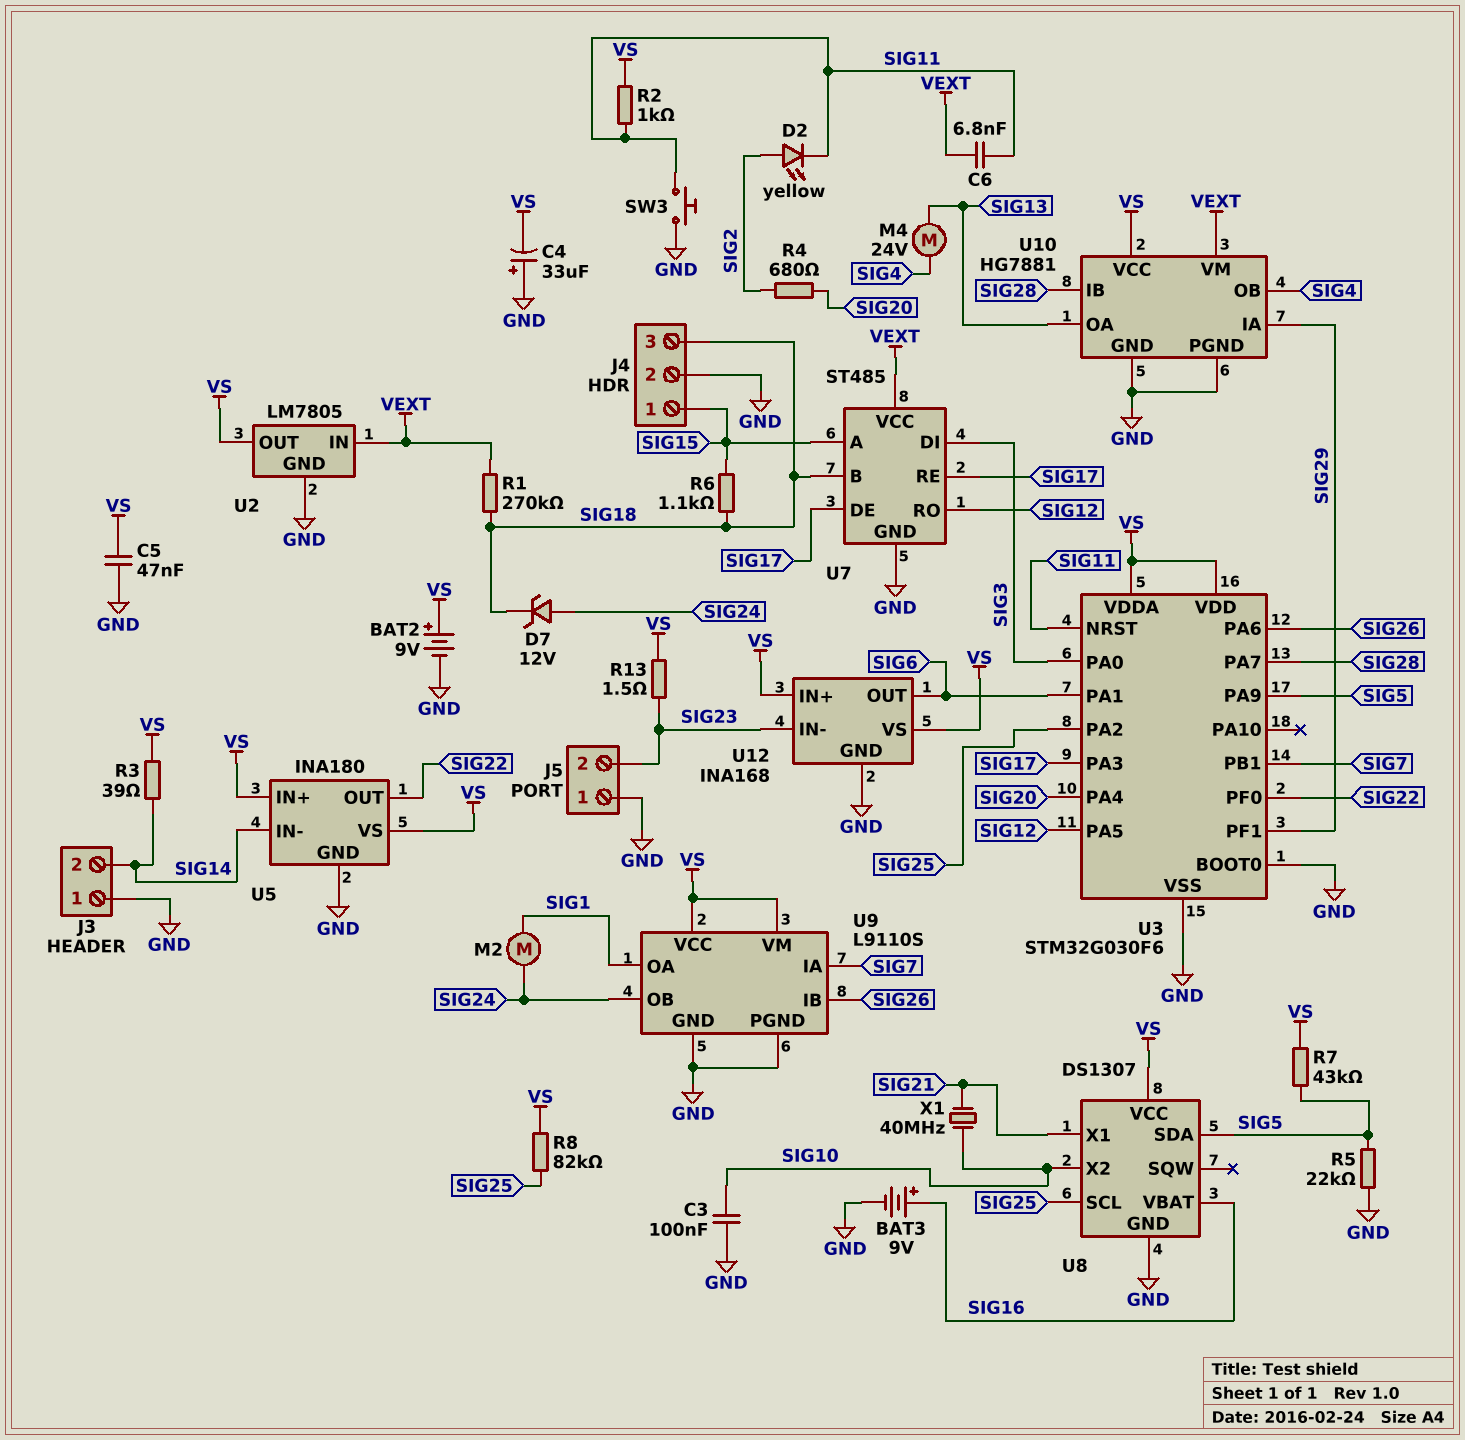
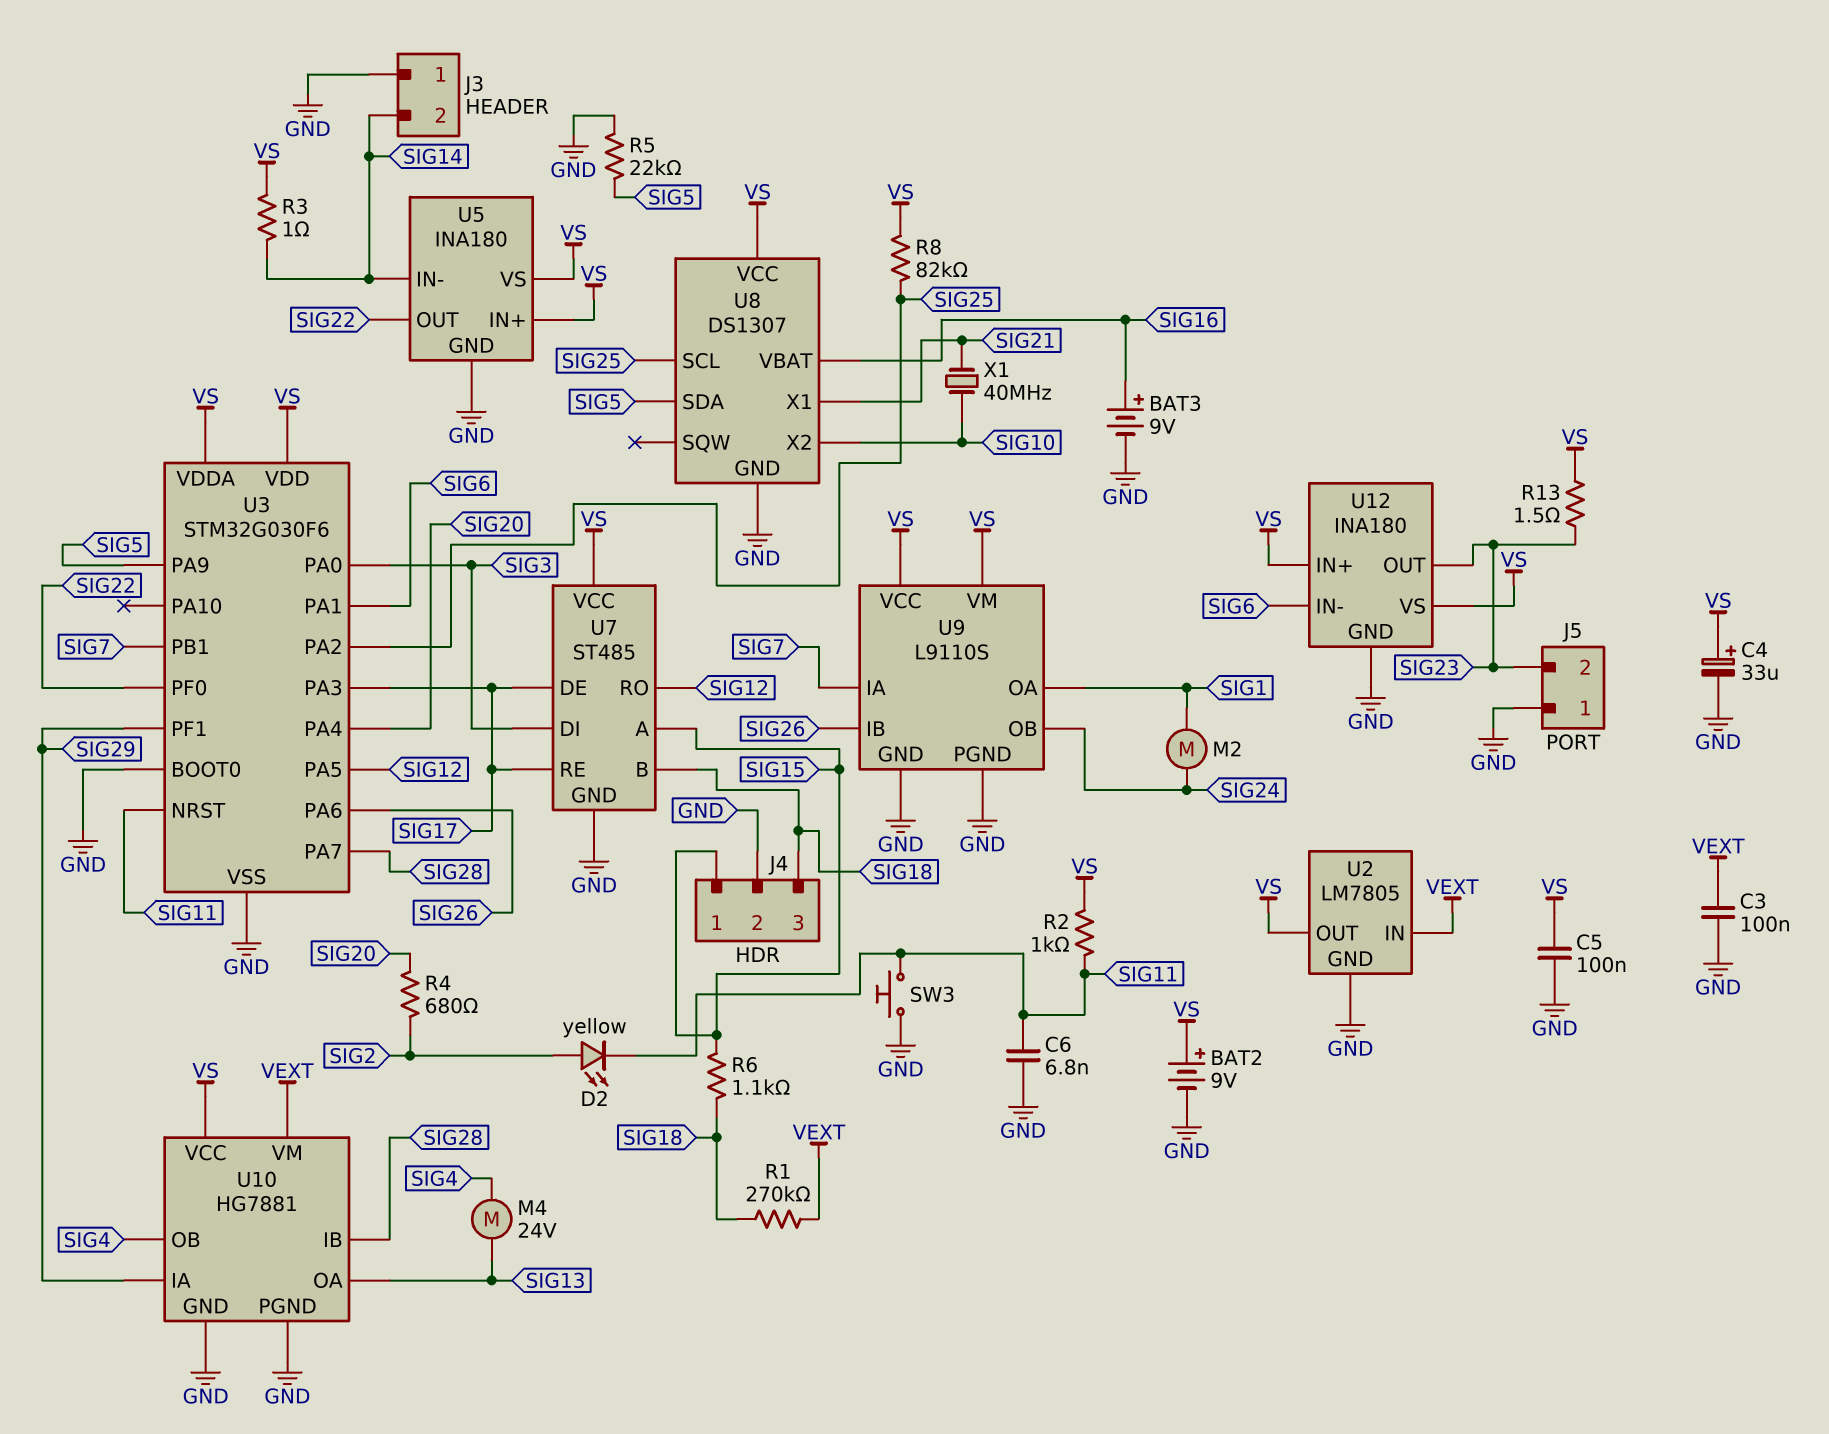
C3: 100nF (GND, SIG10) -> 100nF (GND, VEXT)
C4: 33uF (plus GND, minus VS) -> 33uF (plus VS, minus GND)
C5: 47nF (GND, VS) -> 100nF (GND, VS)
C6: 6.8nF (SIG11, VEXT) -> 6.8nF (GND, SIG11)
D7: zener 12V (A SIG24, K SIG18) -> none
R3: 39 (SIG14, VS) -> 1 (SIG14, VS)
R7: 43k (SIG5, VS) -> none
U7 pin VCC: VEXT -> VS
U12: INA168 -> INA180
U12 pin IN-: SIG23 -> SIG6
U12 pin OUT: SIG6 -> SIG23

